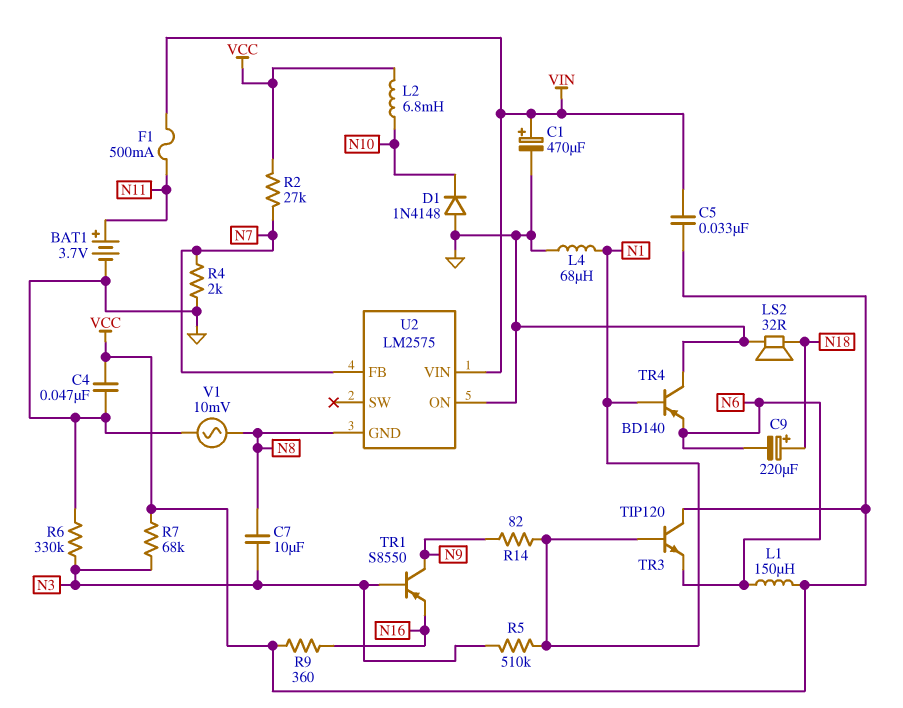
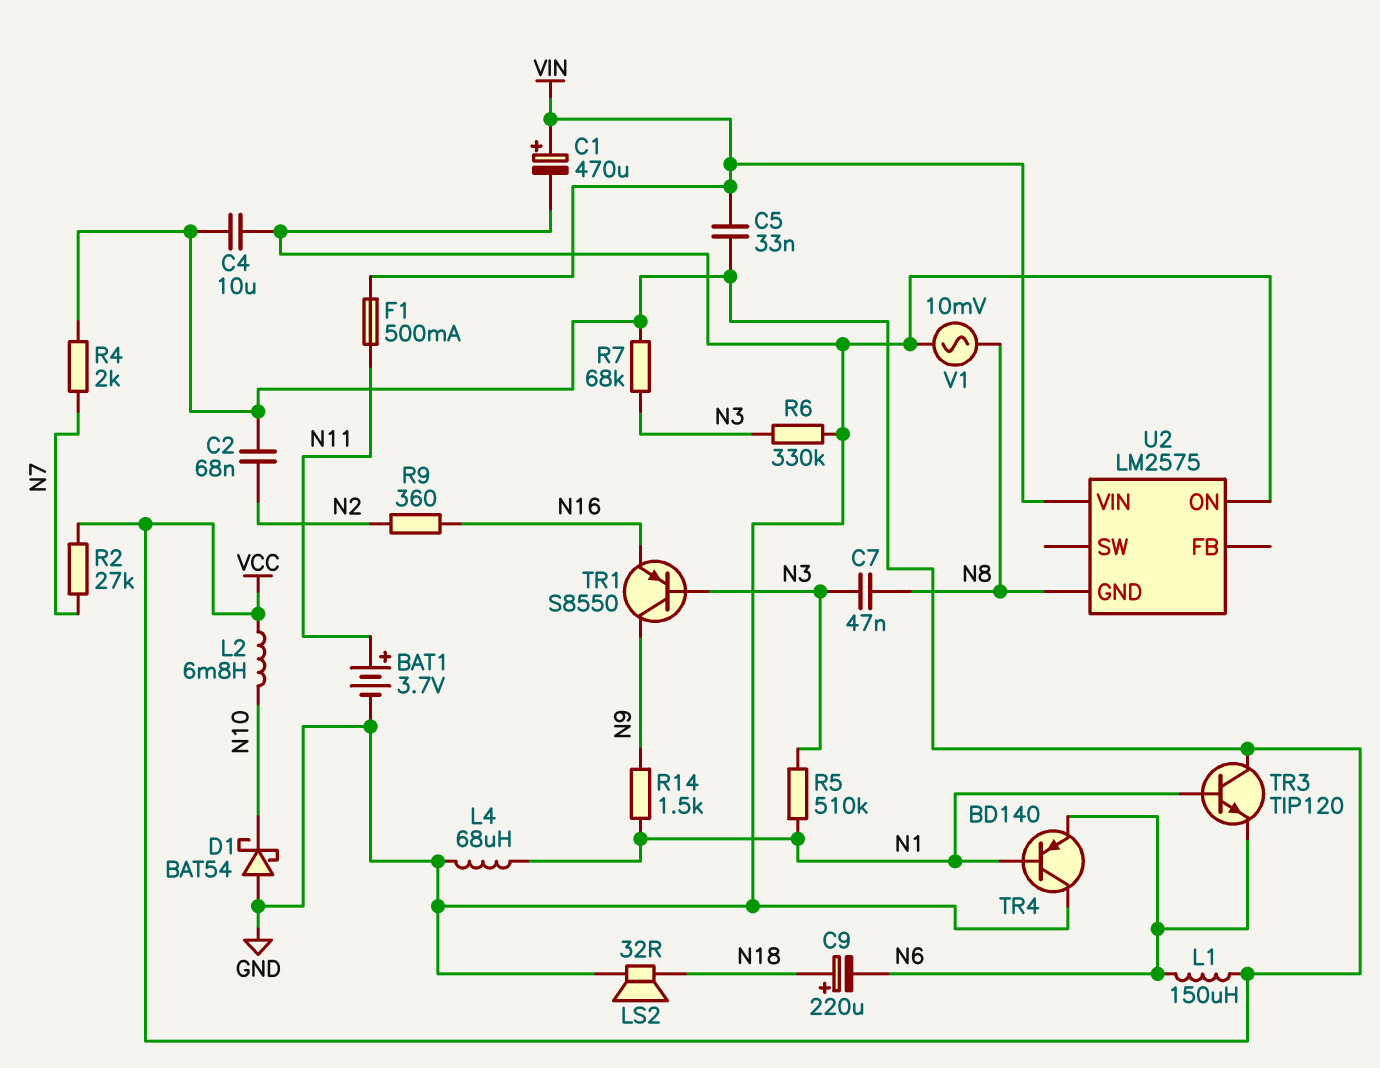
C2: none -> 68nF (N2, VCC)
C4: 47nF (GND, VCC) -> 10uF (GND, VCC)
C7: 10uF (N3, N8) -> 47nF (N3, N8)
D1: diode 1N4148 (A GND, K N10) -> schottky BAT54 (A GND, K N10)
R4: 2k (GND, N7) -> 2k (N7, VCC)
R9: 360 (N16, VCC) -> 360 (N2, N16)
R14: 82 (N1, N9) -> 1.5k (N1, N9)
U2 pin FB: N7 -> none

